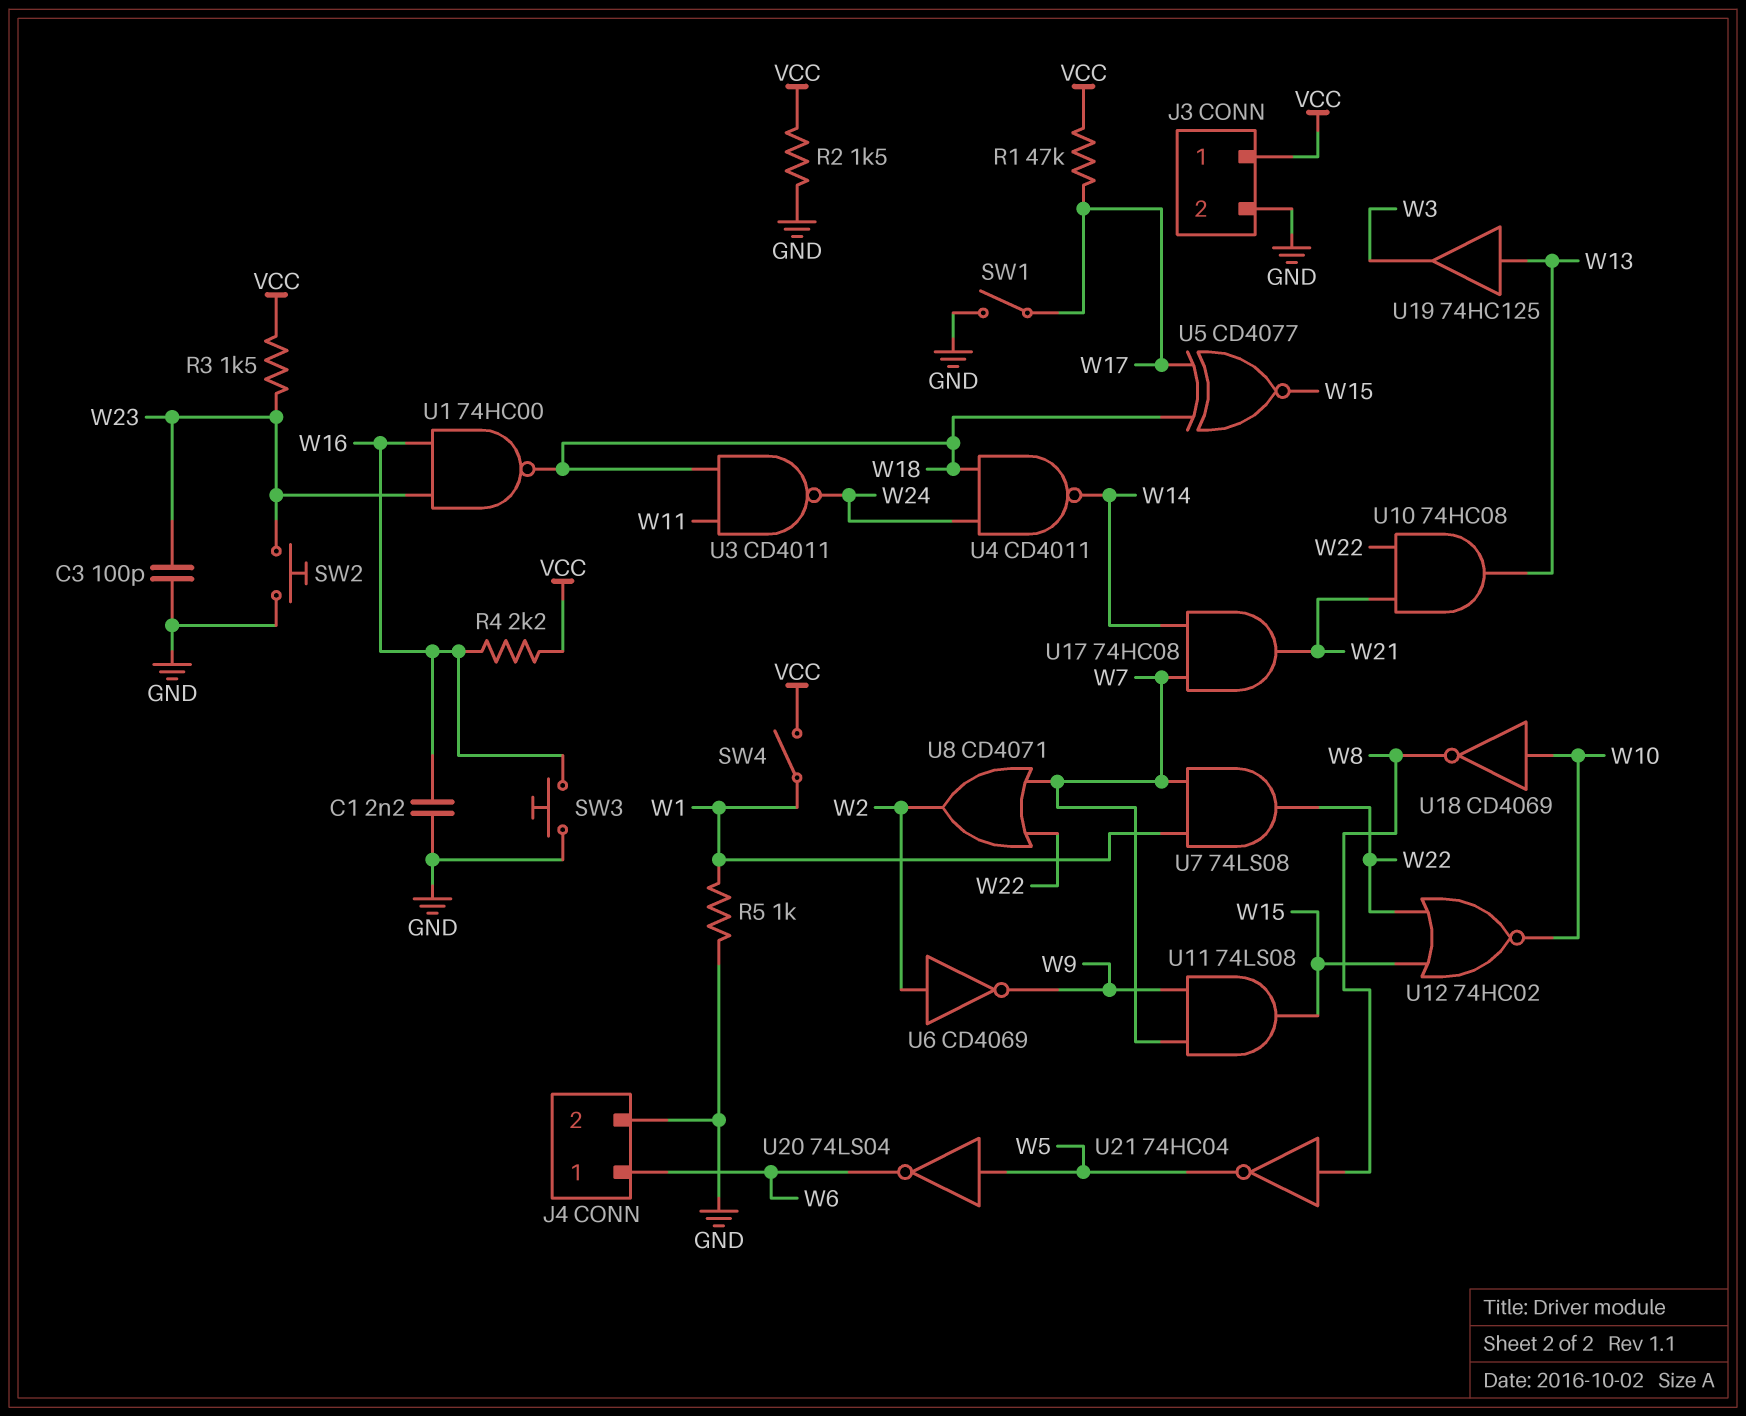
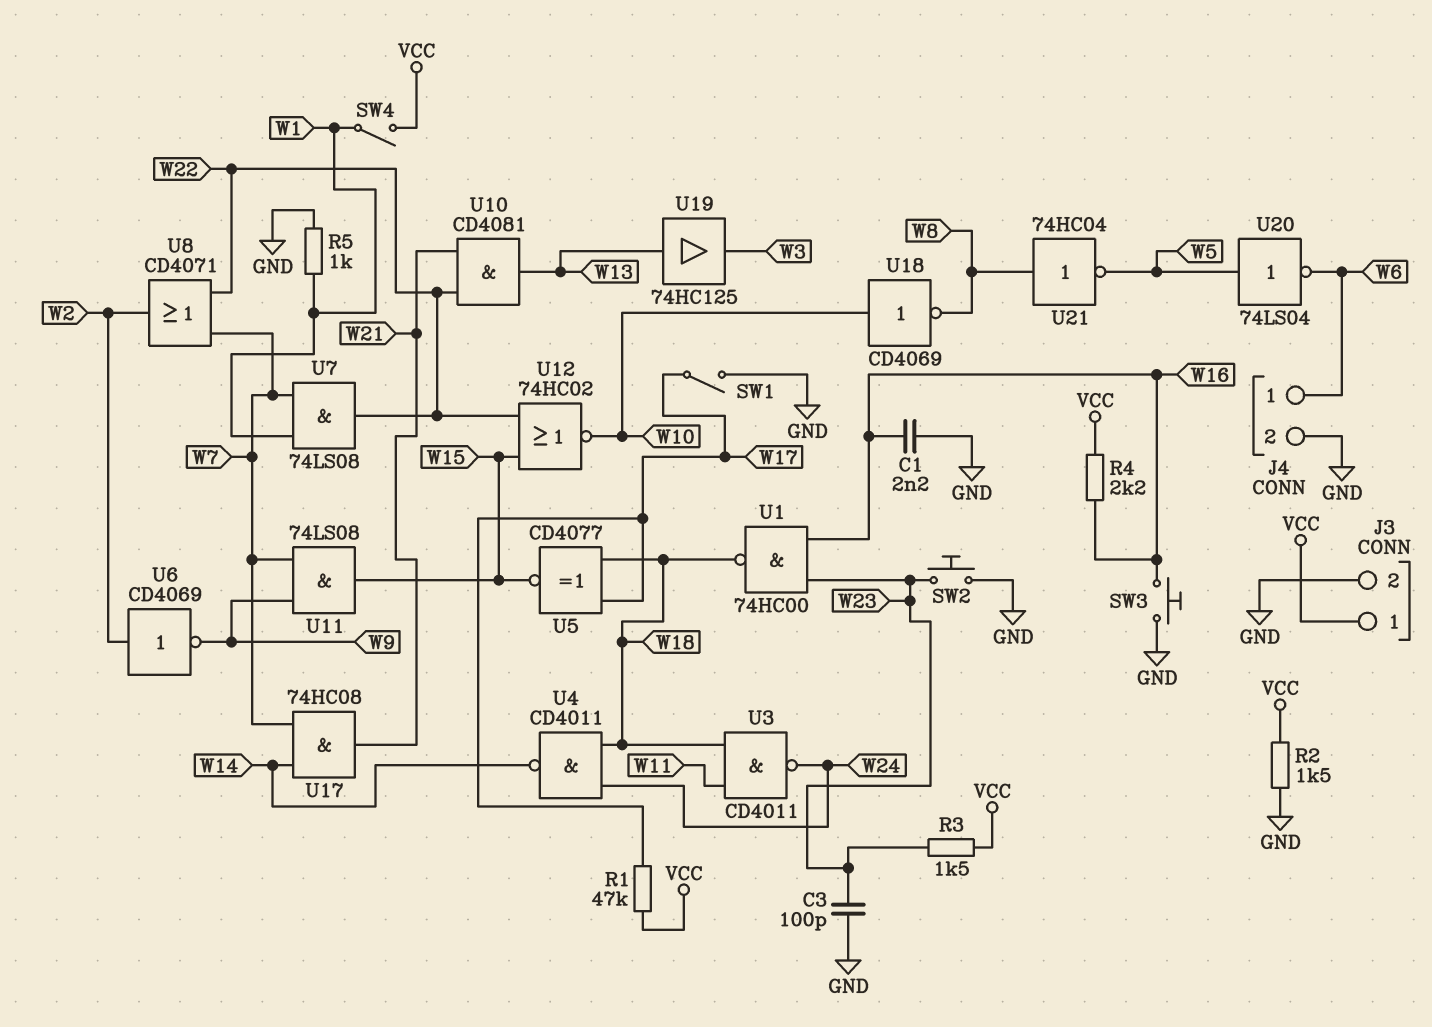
U10: AND 74HC08 (in W21, in W22, out W13) -> AND CD4081 (in W21, in W22, out W13)

